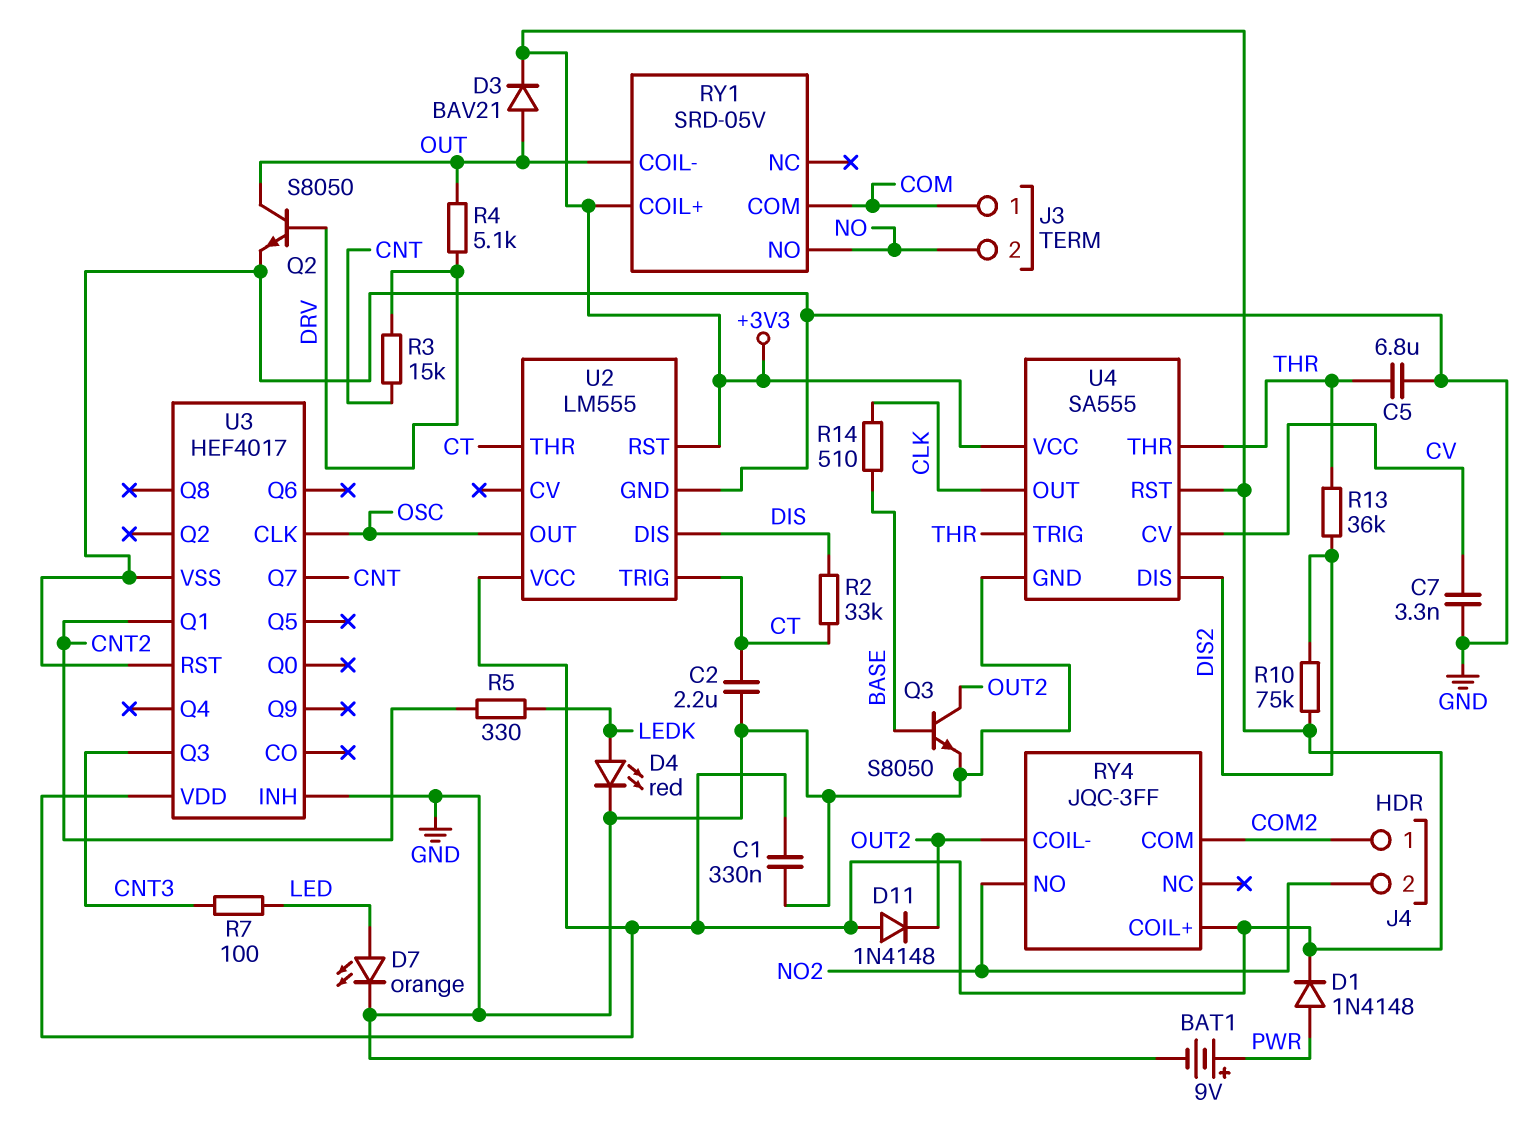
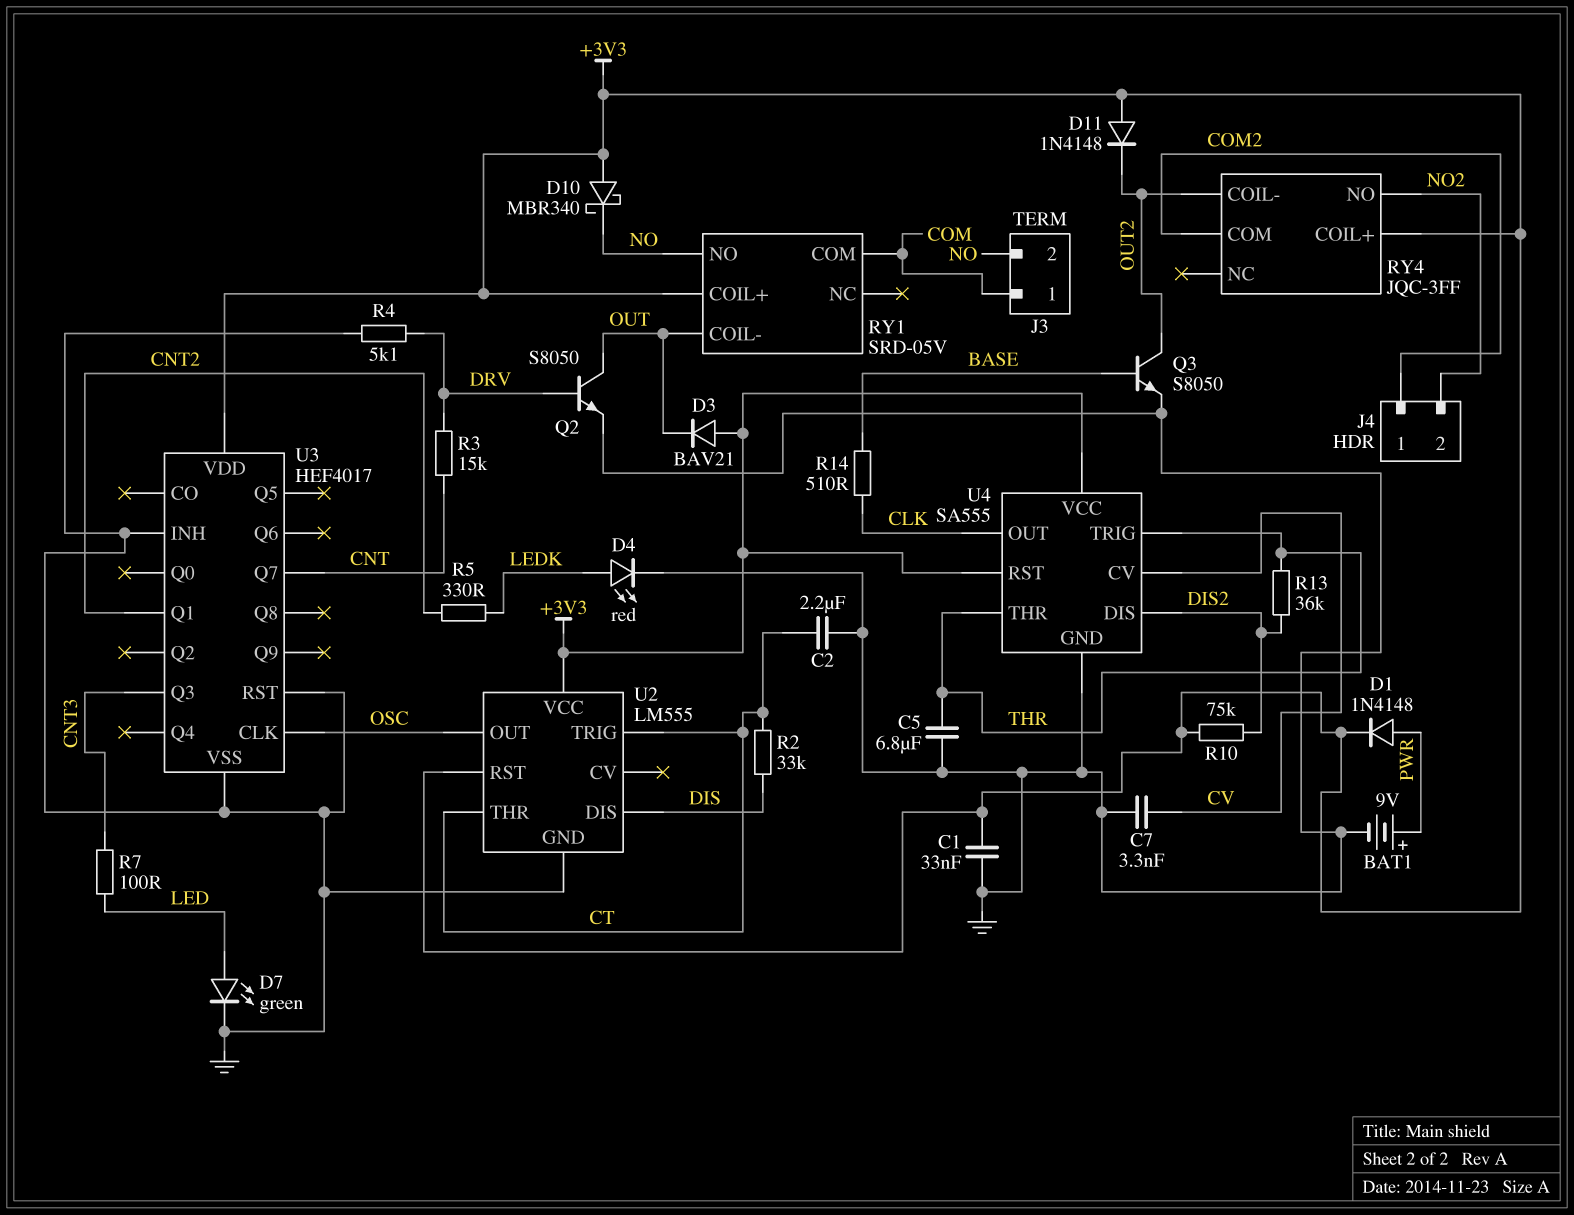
C1: 330nF (+3V3, GND) -> 33nF (+3V3, GND)
D3: diode BAV21 (A OUT, K +3V3) -> diode BAV21 (A +3V3, K OUT)
D7: LED orange (A LED, K GND) -> LED green (A LED, K GND)
D10: none -> schottky MBR340 (A +3V3, K NO)
R4: 5.1k (DRV, OUT) -> 5.1k (DRV, GND)

